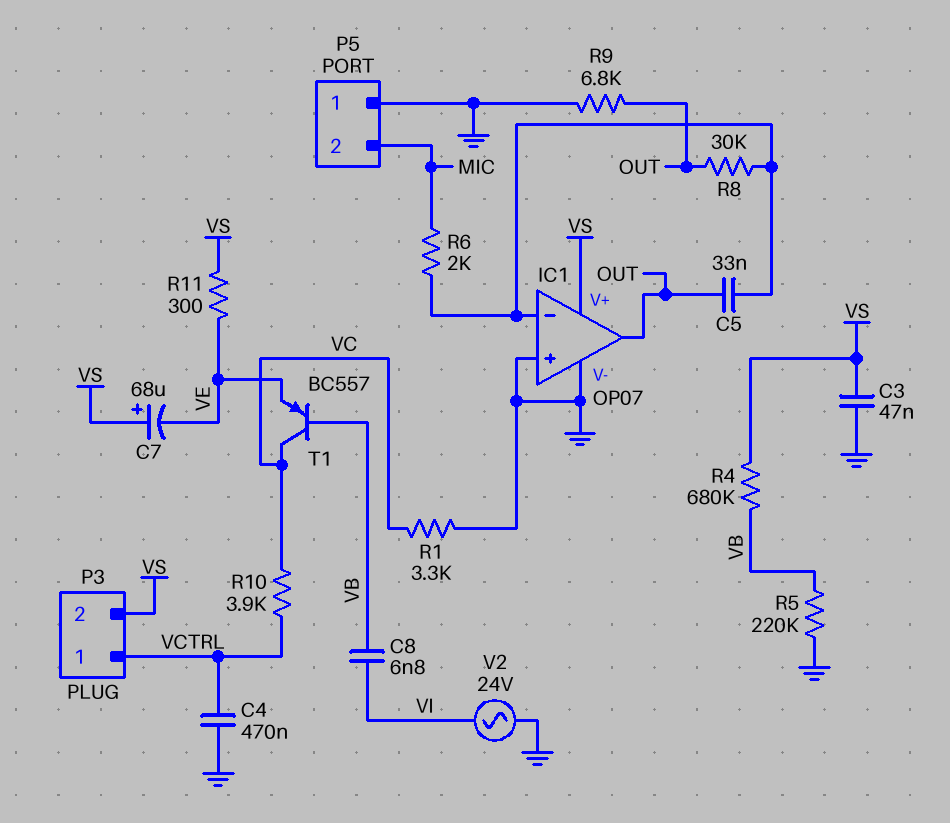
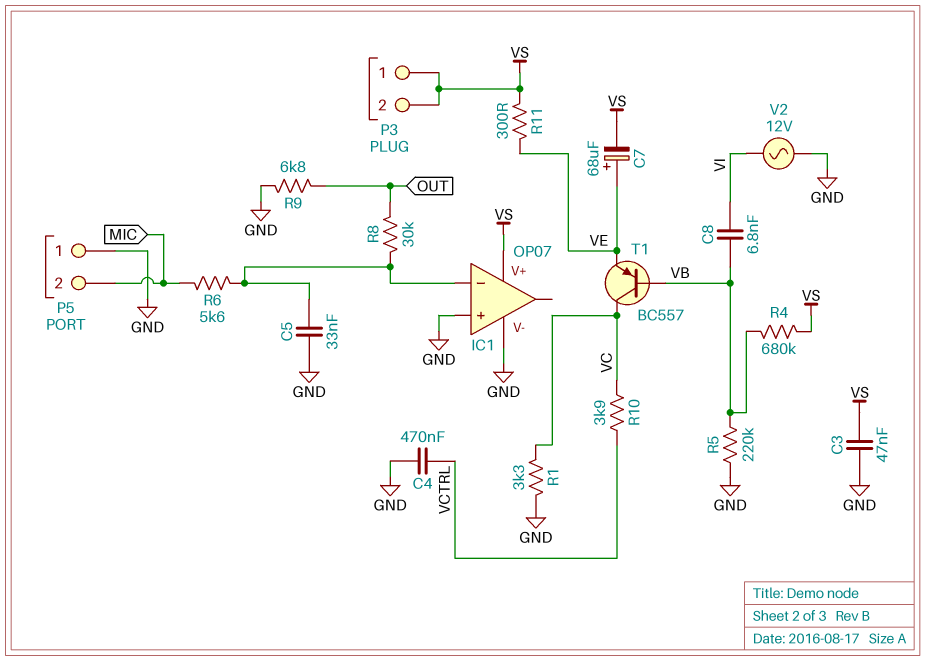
C5: 33nF (IC1/in-, OUT) -> 33nF (GND, IC1/in-)
C7: 68uF (plus VS, minus VE) -> 68uF (plus VE, minus VS)
IC1 pin out: OUT -> none
P3 pin 1: VCTRL -> VS
R6: 2k (IC1/in-, MIC) -> 5.6k (IC1/in-, MIC)
V2: AC 24V (GND, VI) -> AC 12V (GND, VI)

